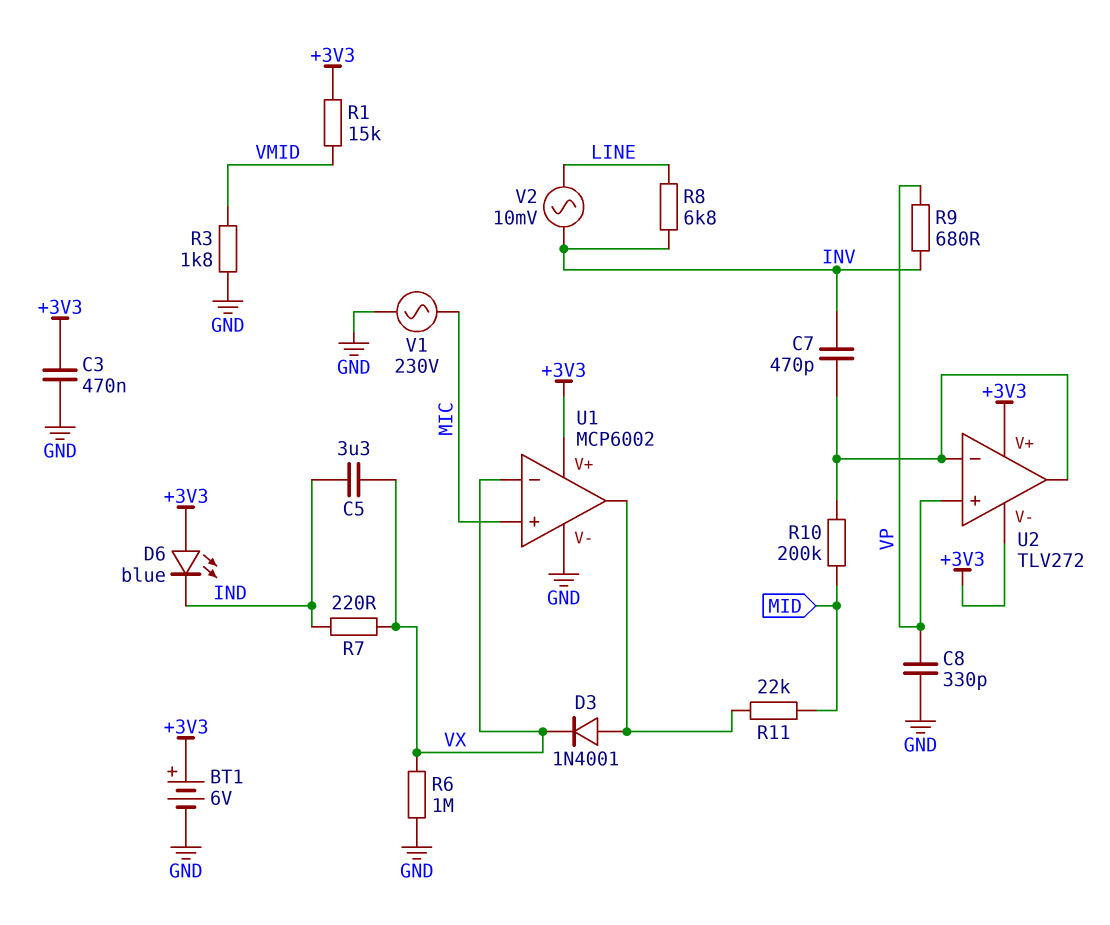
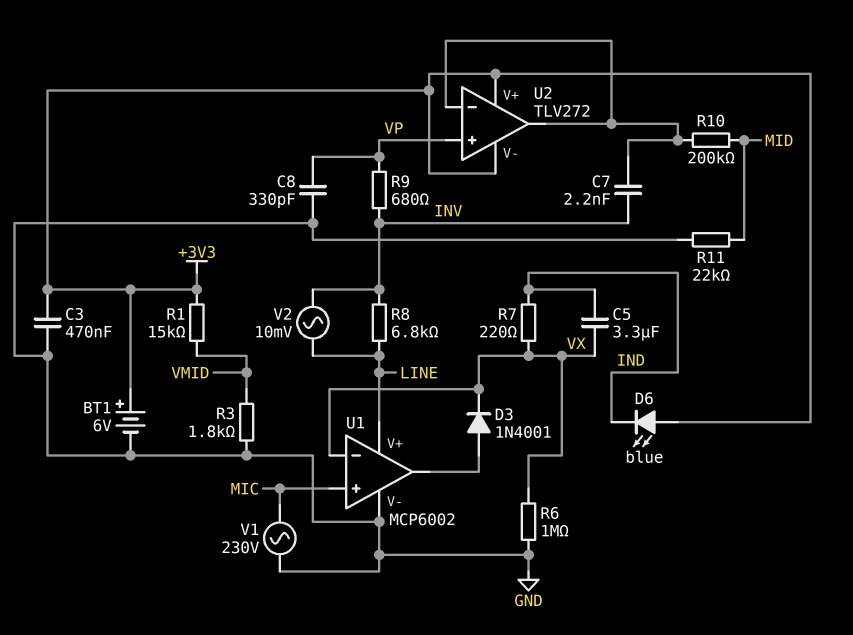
C7: 470pF (INV, U2/in-) -> 2.2nF (INV, U2/in-)
R11: 22k (MID, U1/out) -> 22k (GND, MID)
U1 pin V+: +3V3 -> LINE

